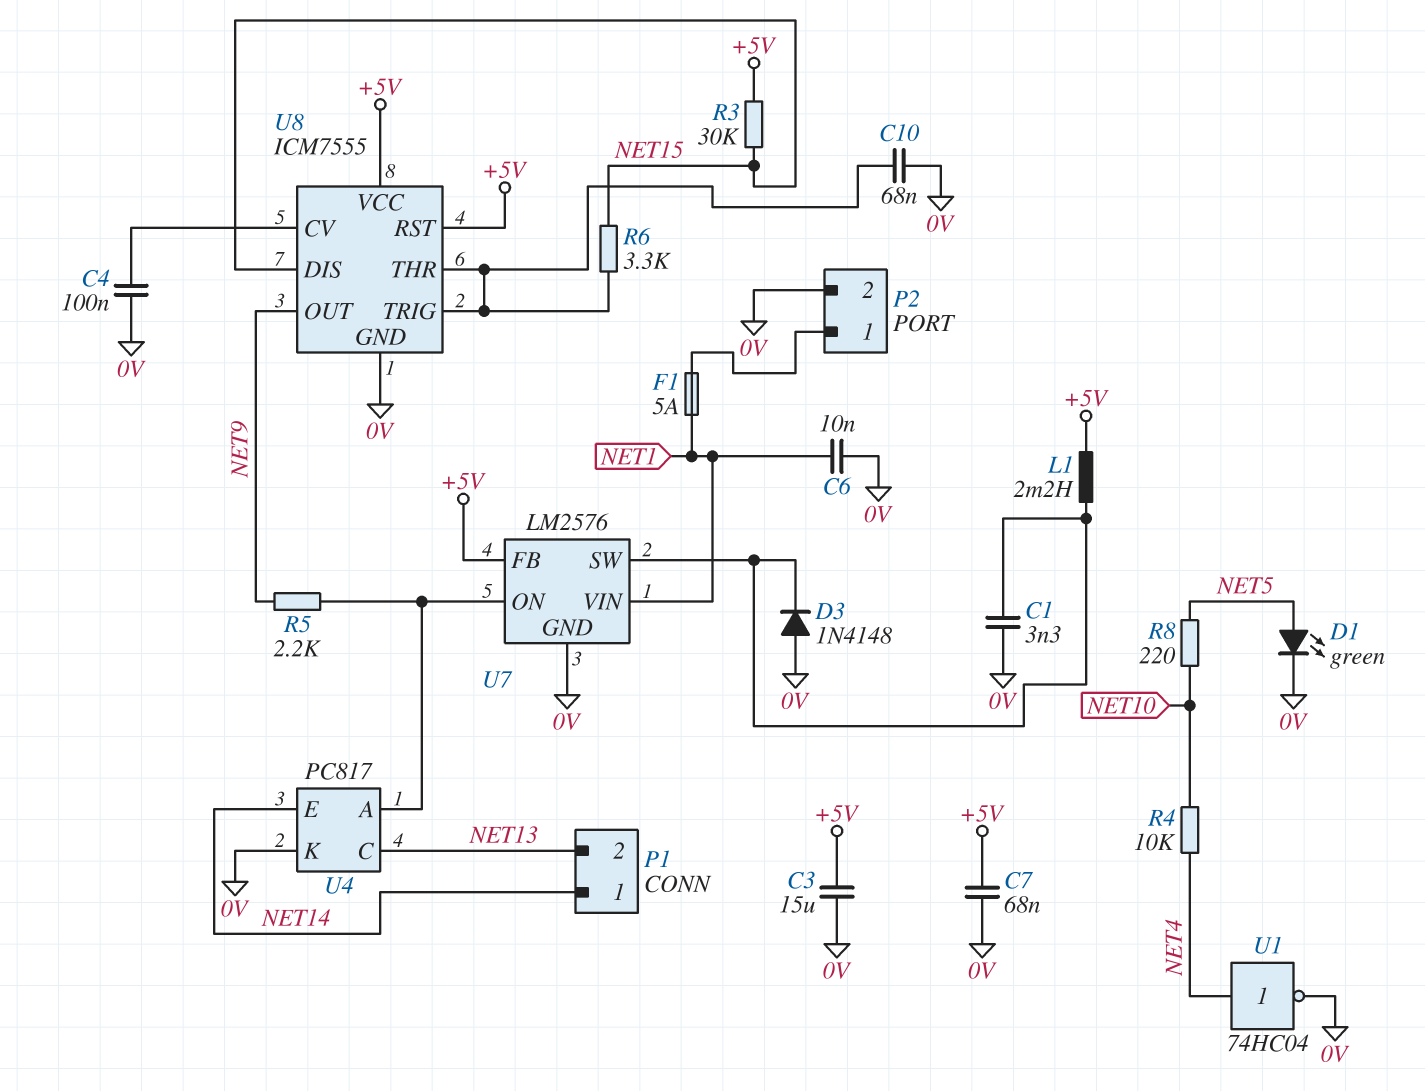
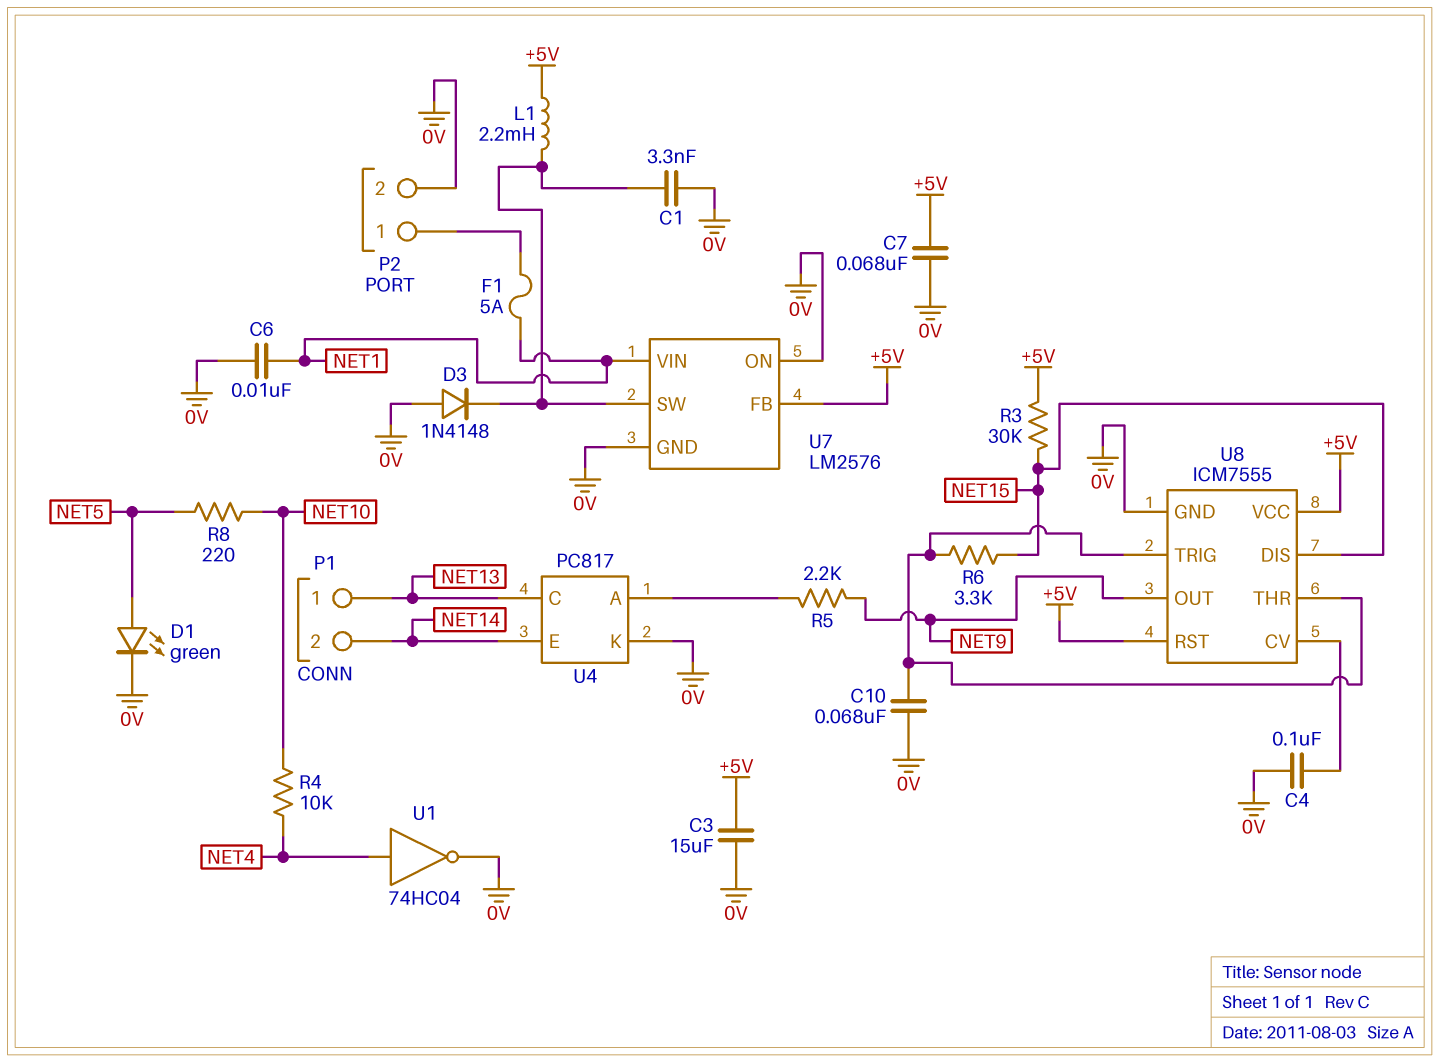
P1 pin 1: NET14 -> NET13
P1 pin 2: NET13 -> NET14
U7 pin ON: U4/A -> 0V

